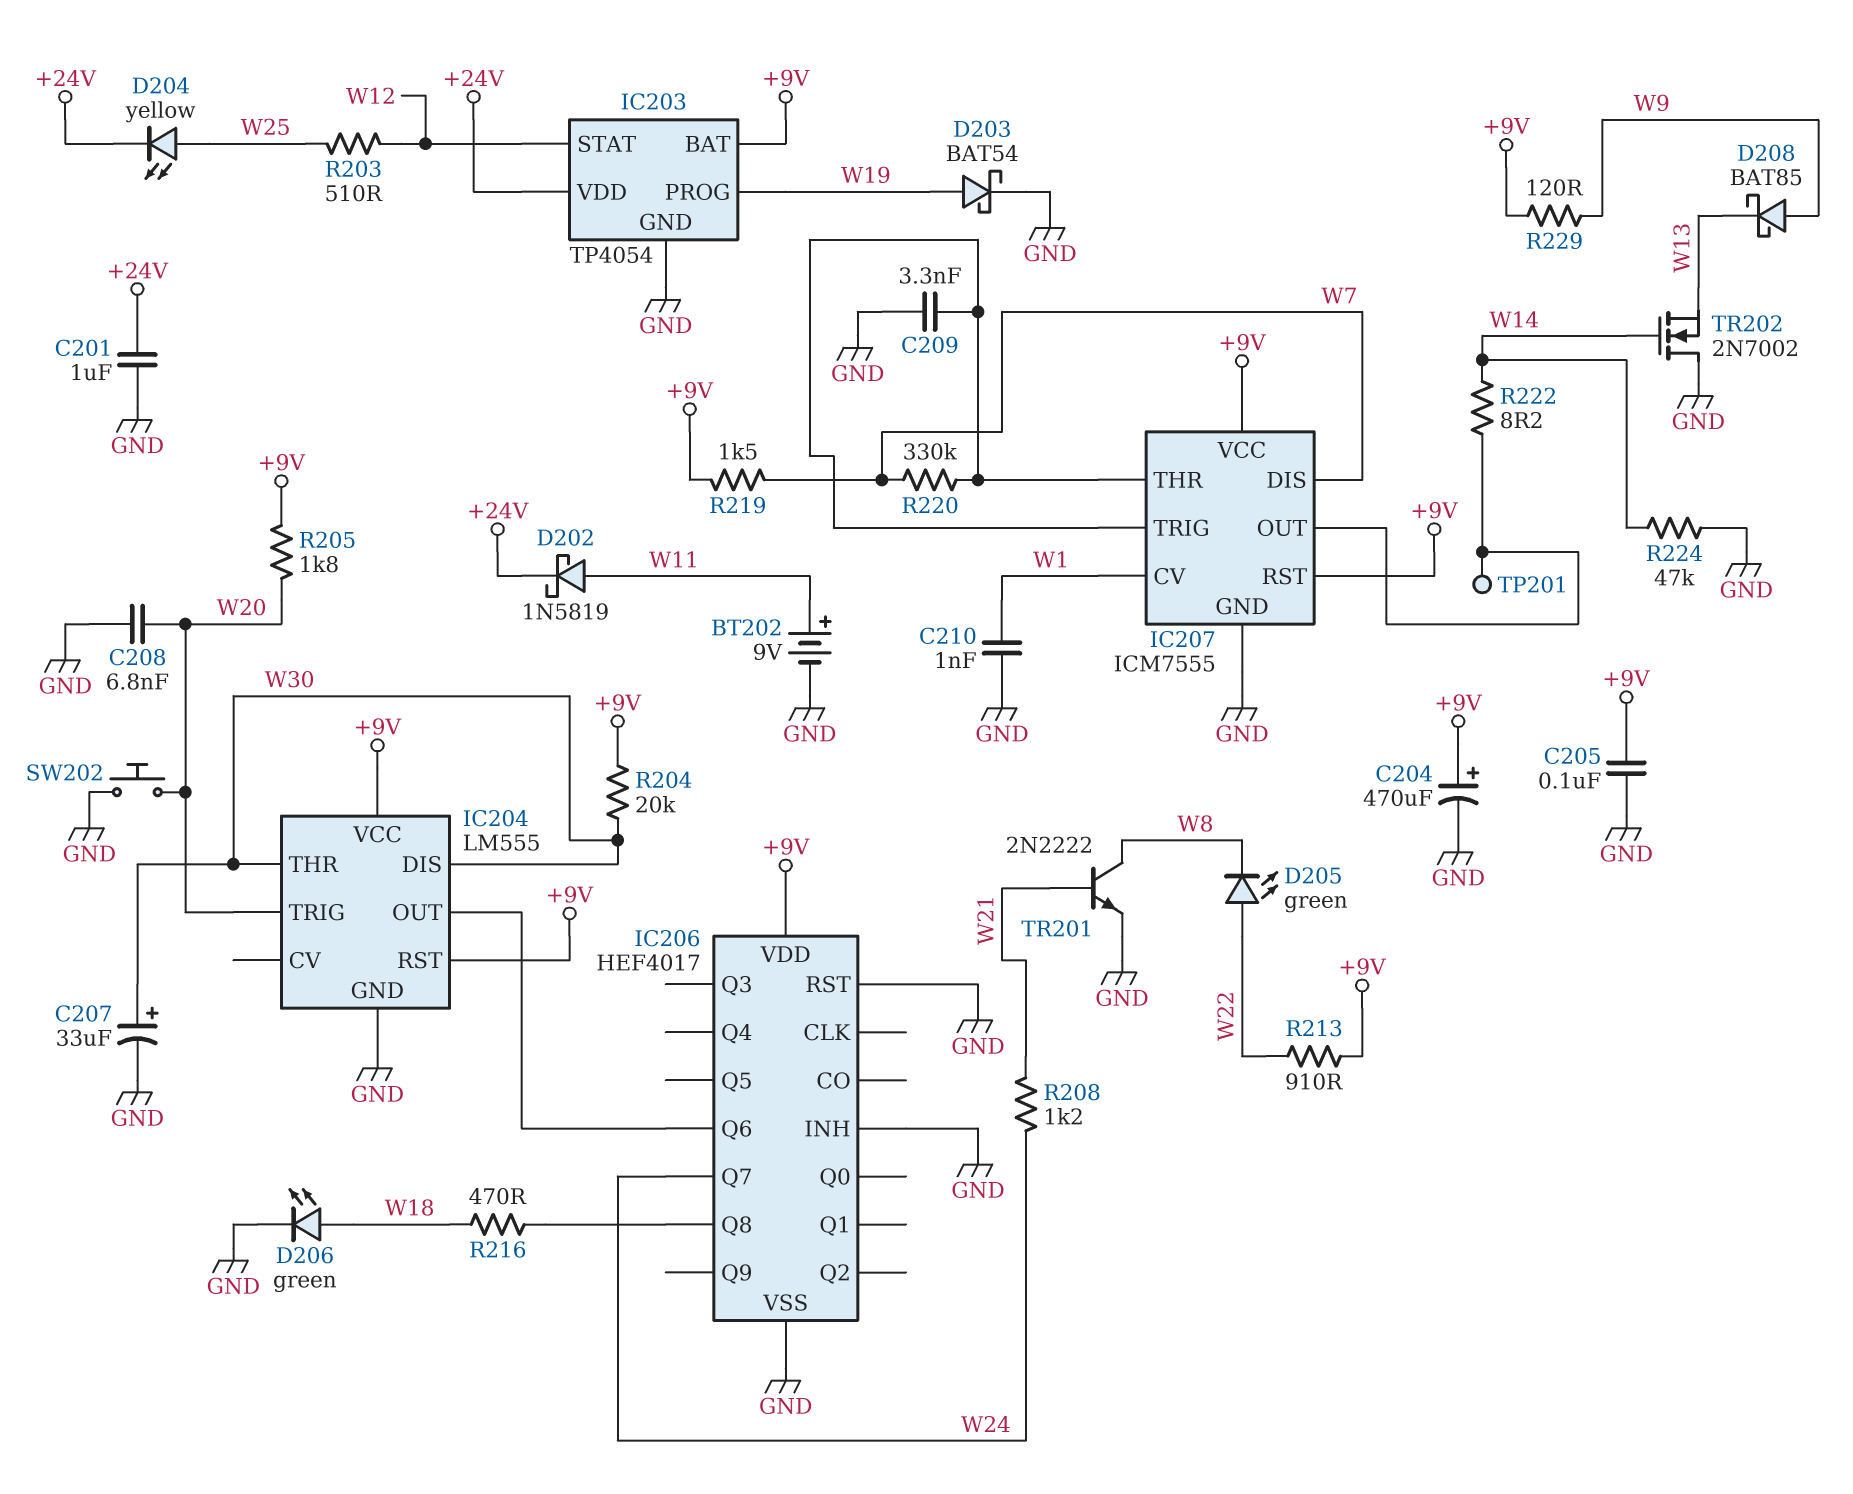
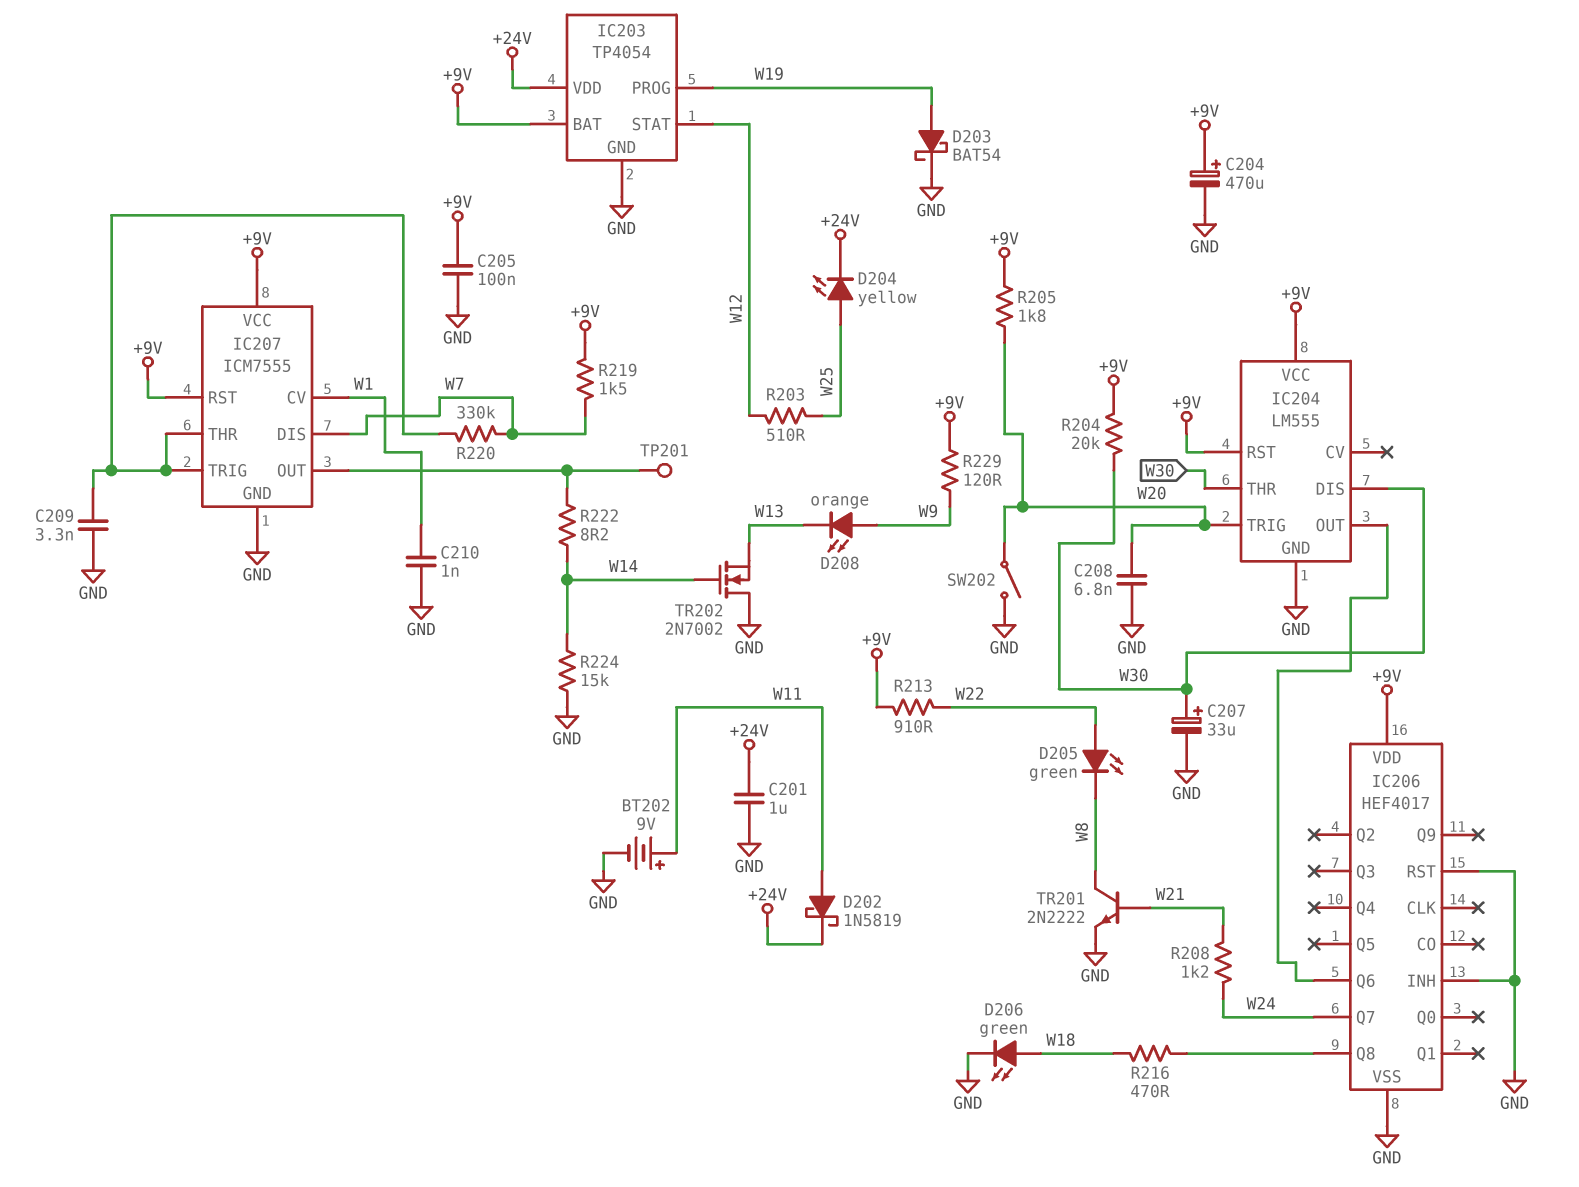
D208: schottky BAT85 (A W9, K W13) -> LED orange (A W9, K W13)
R224: 47k (GND, W14) -> 15k (GND, W14)
SW202: button (GND, W20) -> switch (GND, W20)

